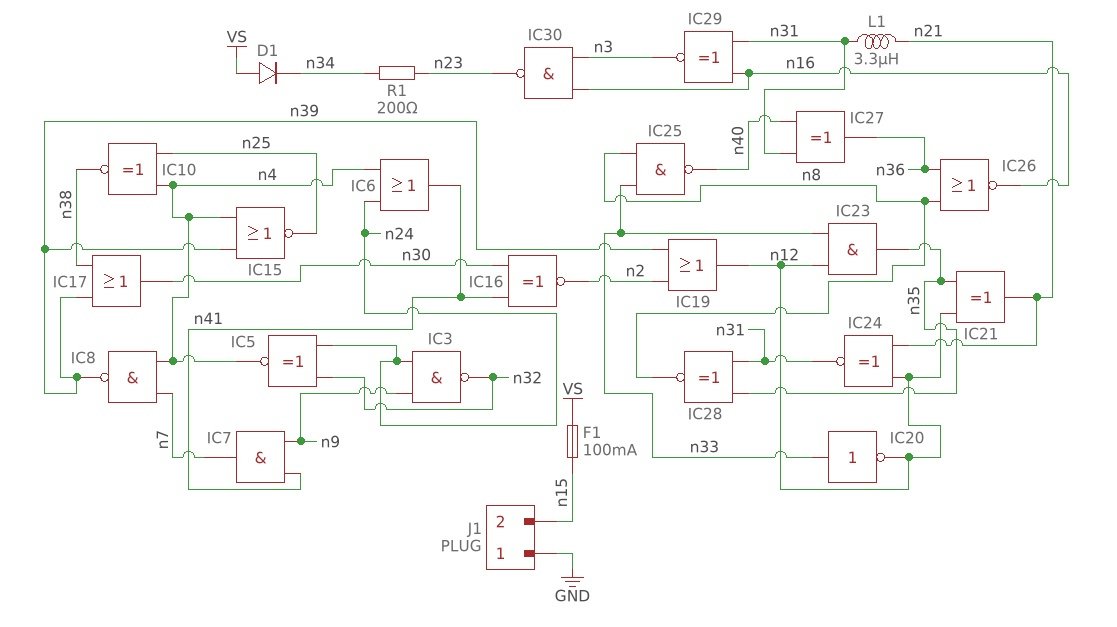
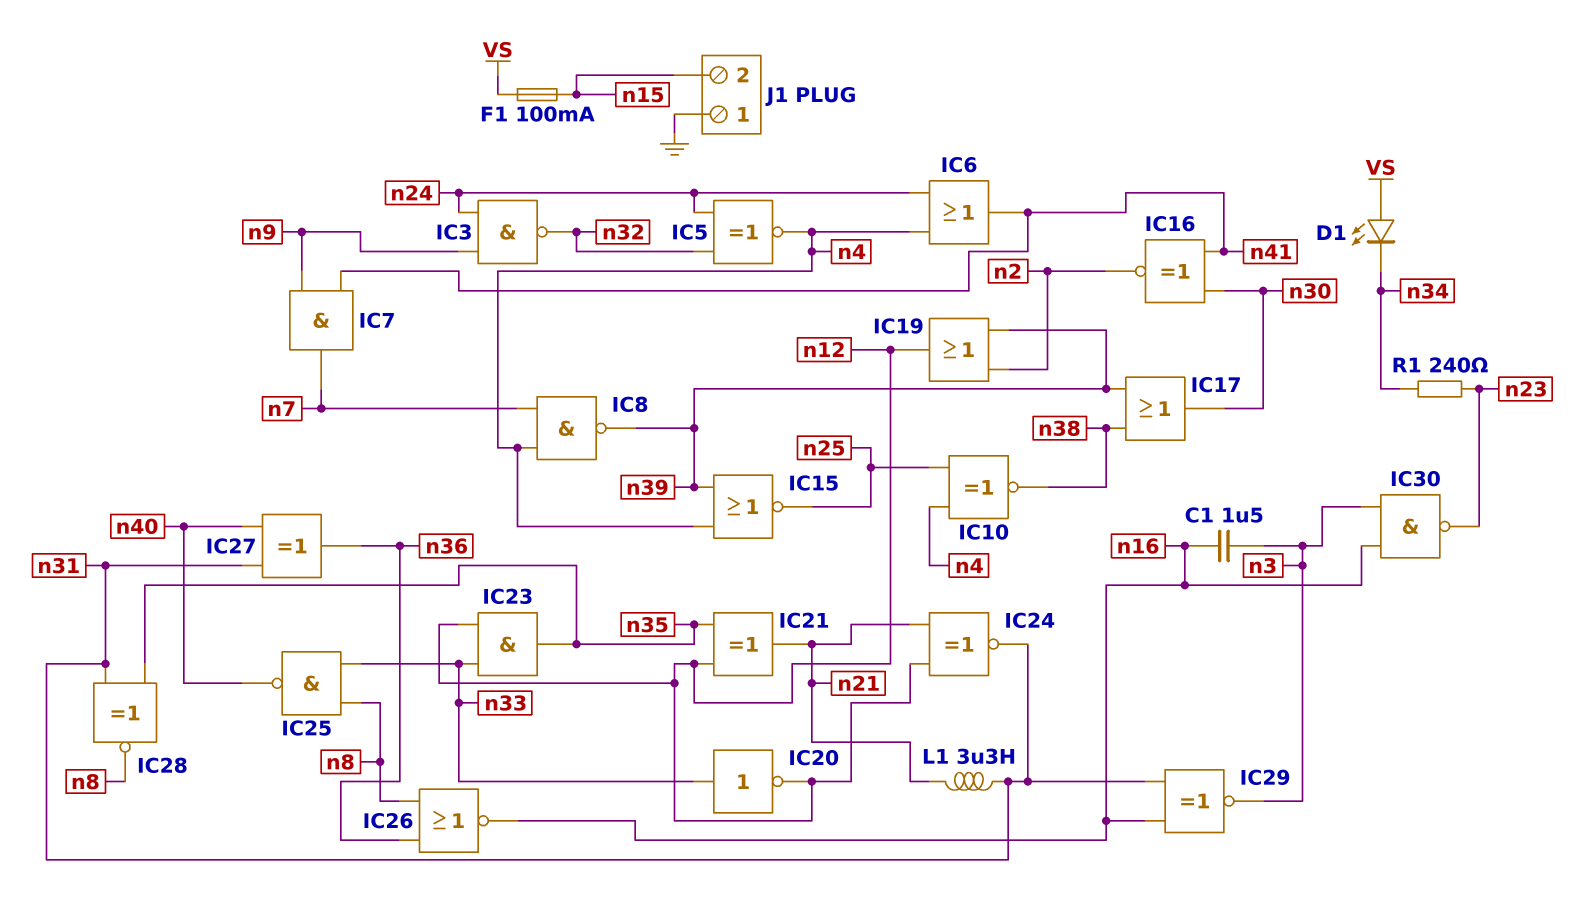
C1: none -> 1.5uF (n3, n16)
D1: diode (A VS, K n34) -> LED (A VS, K n34)
R1: 200 (n23, n34) -> 240 (n23, n34)

